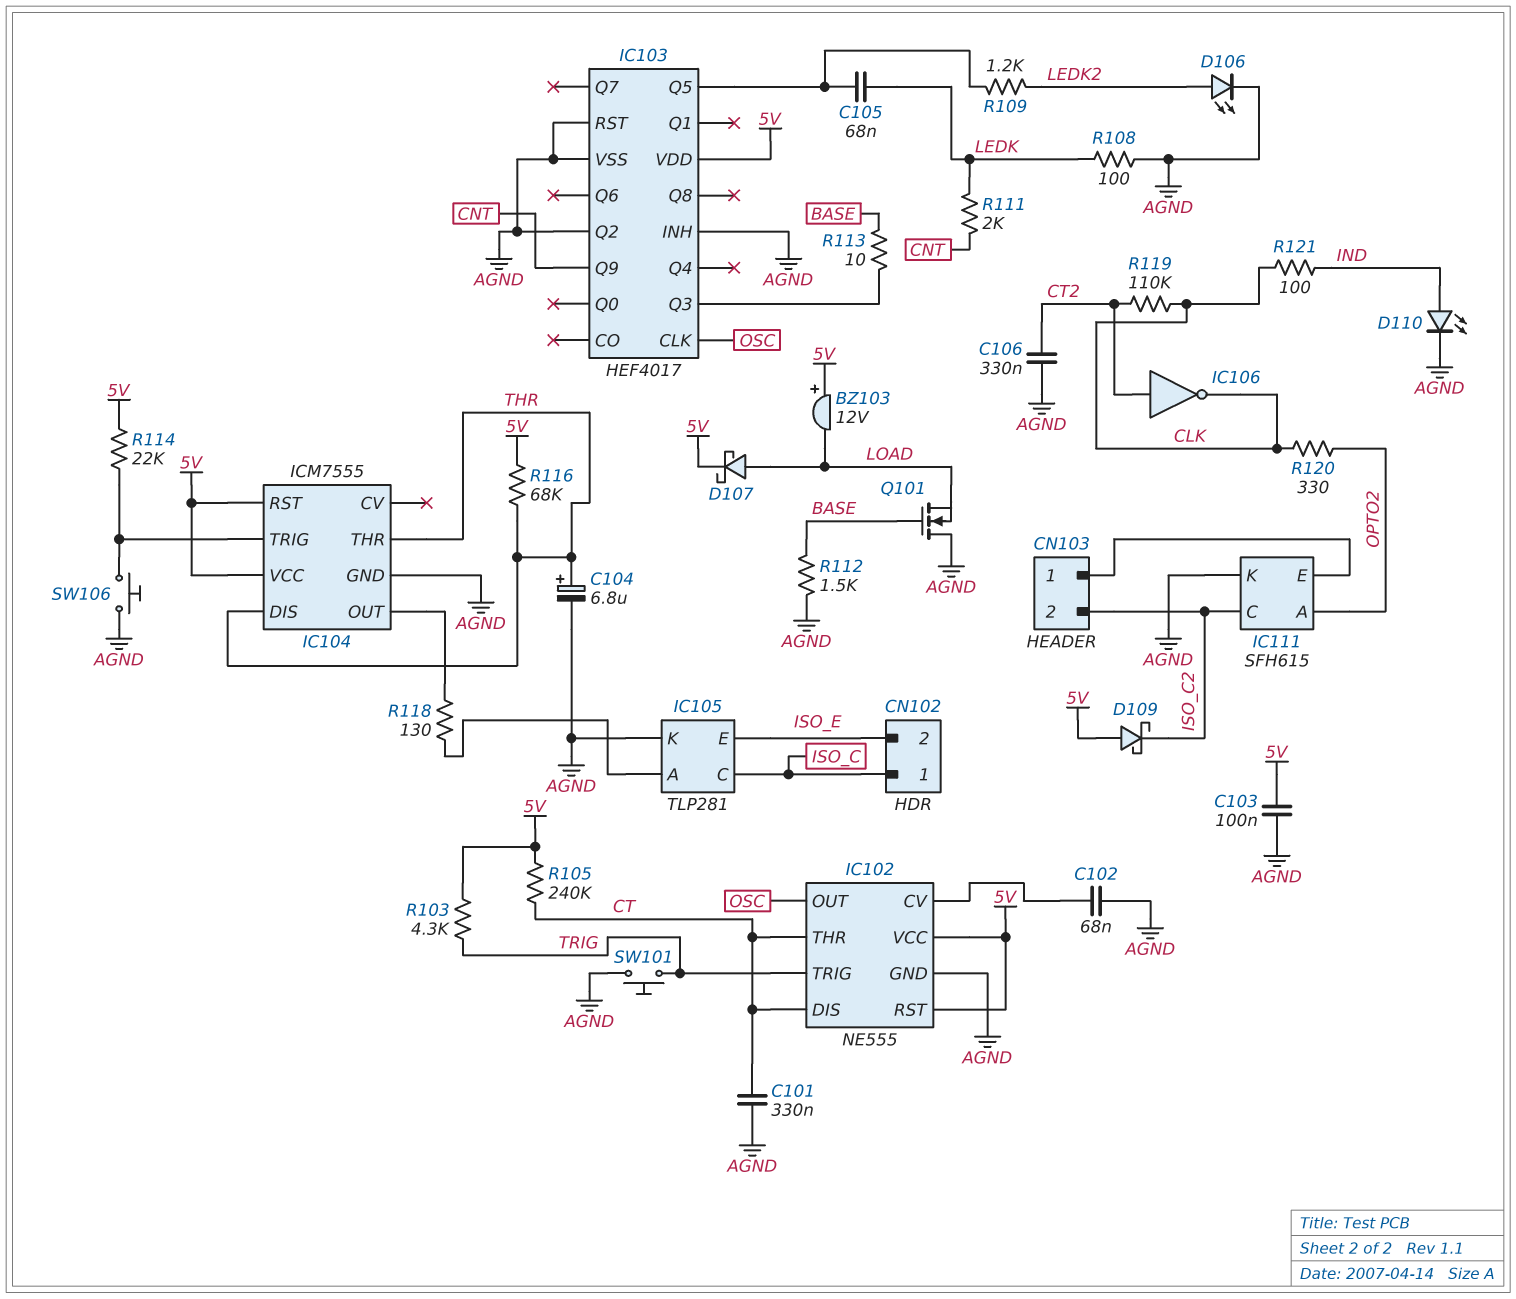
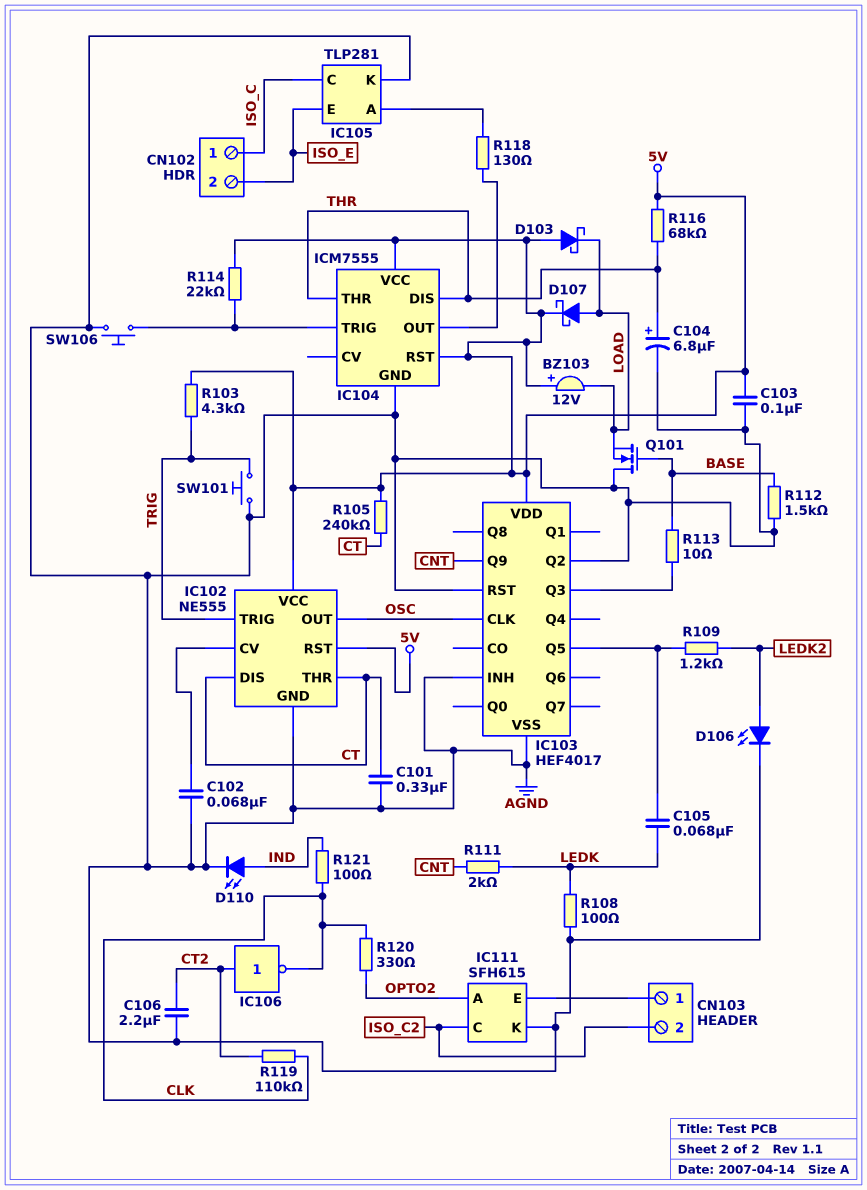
C106: 330nF (AGND, CT2) -> 2.2uF (AGND, CT2)
D103: none -> schottky (A 5V, K LOAD)
D109: schottky (A 5V, K ISO_C2) -> none

